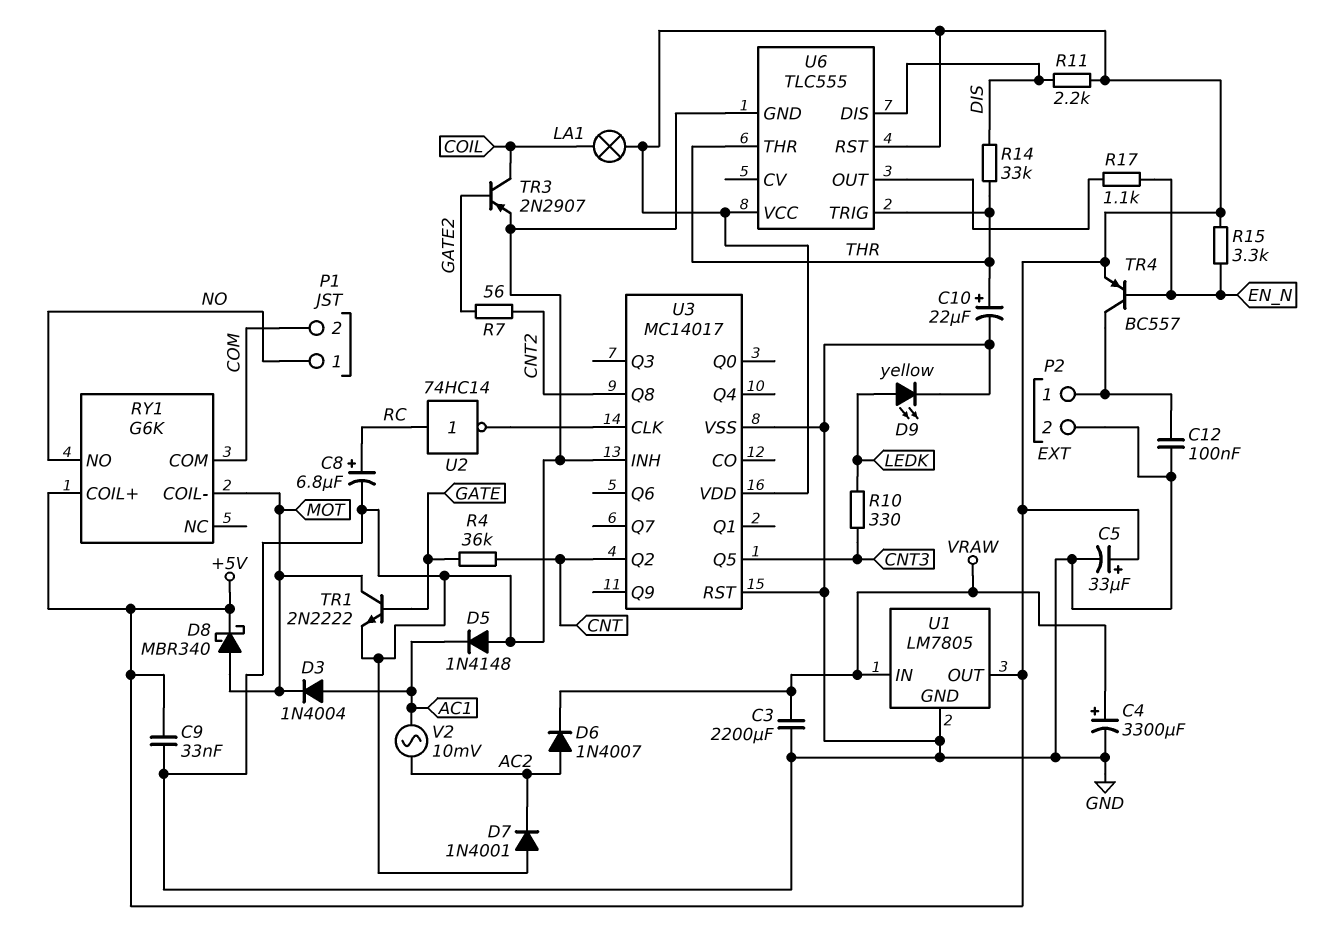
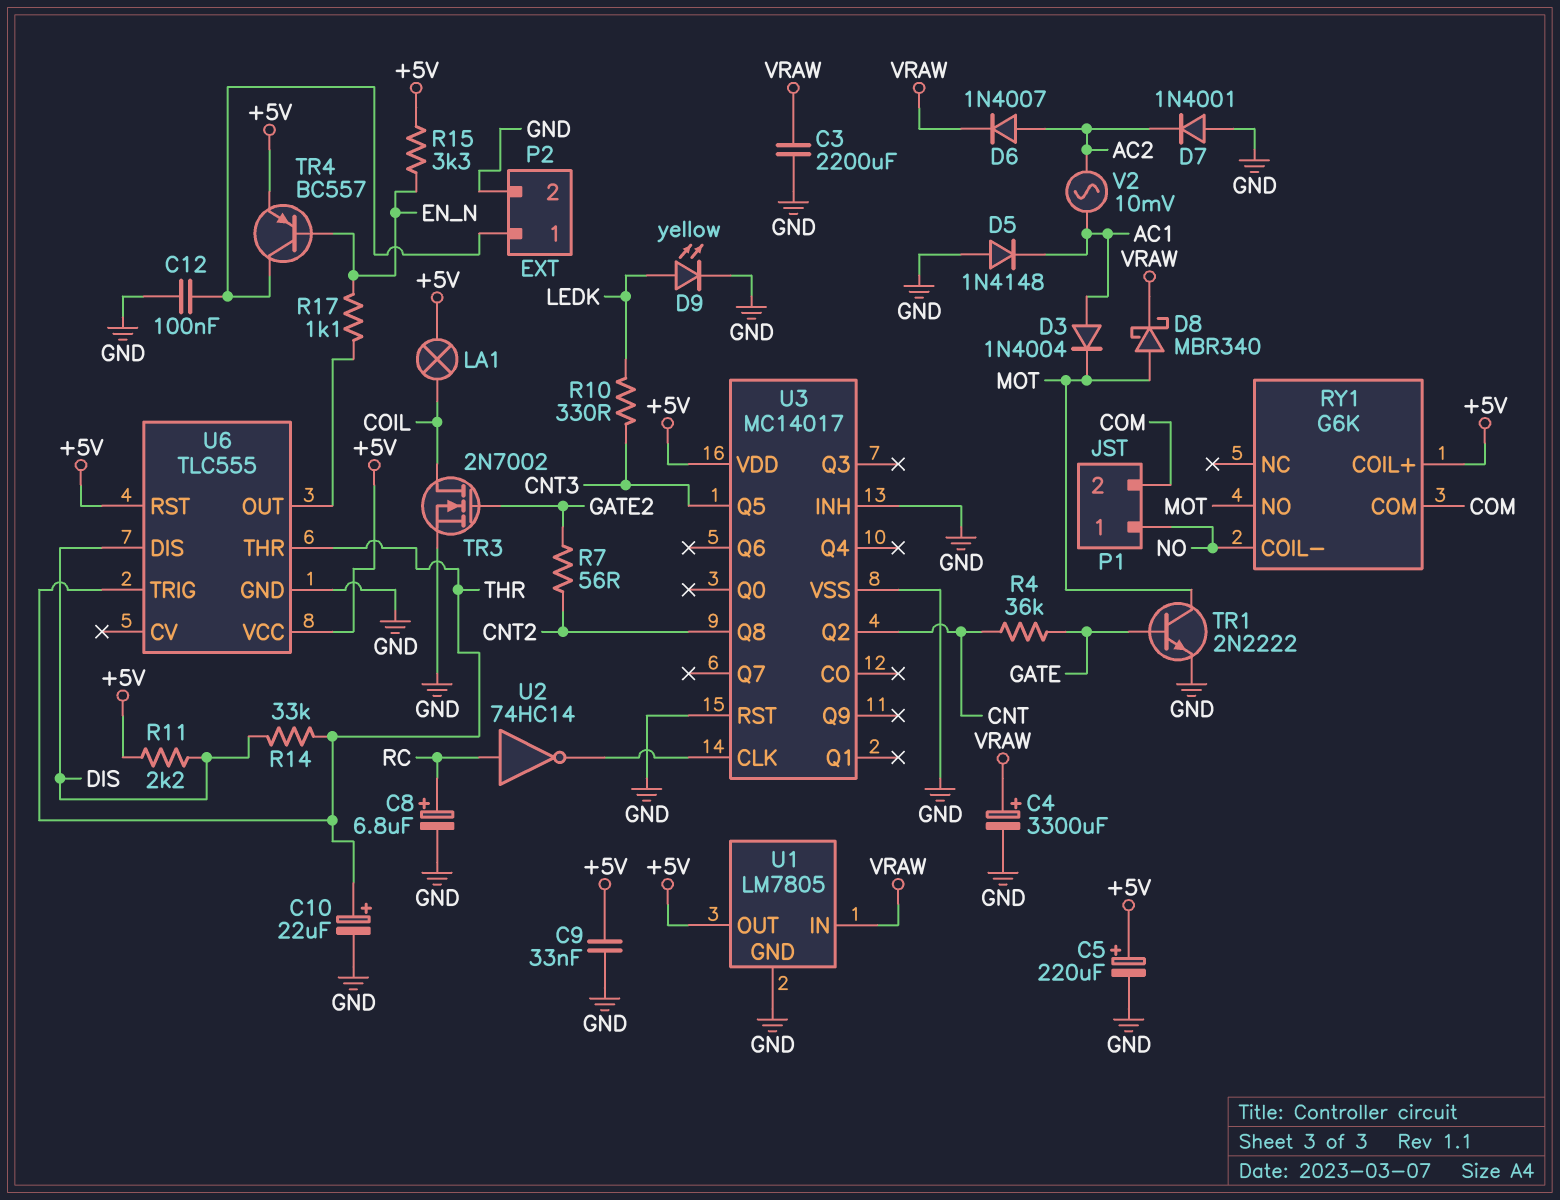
C5: 33uF (plus +5V, minus GND) -> 220uF (plus +5V, minus GND)
D8: schottky MBR340 (A MOT, K +5V) -> schottky MBR340 (A MOT, K VRAW)
RY1 pin COIL-: MOT -> NO
RY1 pin NO: NO -> MOT
TR3: PNP 2N2907 (B GATE2, C COIL, E GND) -> NMOS 2N7002 (G GATE2, D COIL, S GND)

